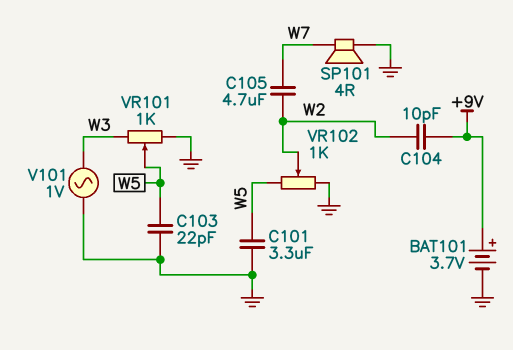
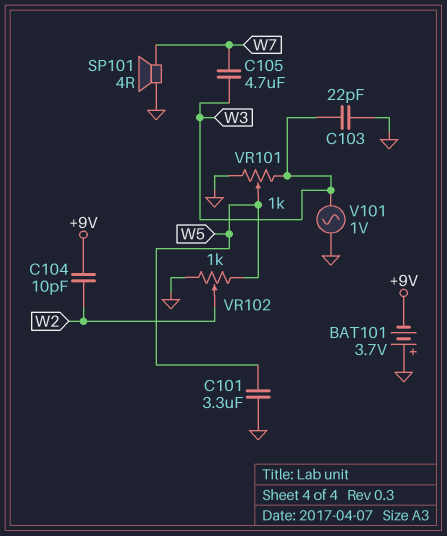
BAT101: 3.7V (plus +9V, minus GND) -> 3.7V (plus GND, minus +9V)
C103: 22pF (GND, W5) -> 22pF (GND, W3)
C105: 4.7uF (W2, W7) -> 4.7uF (W3, W7)

